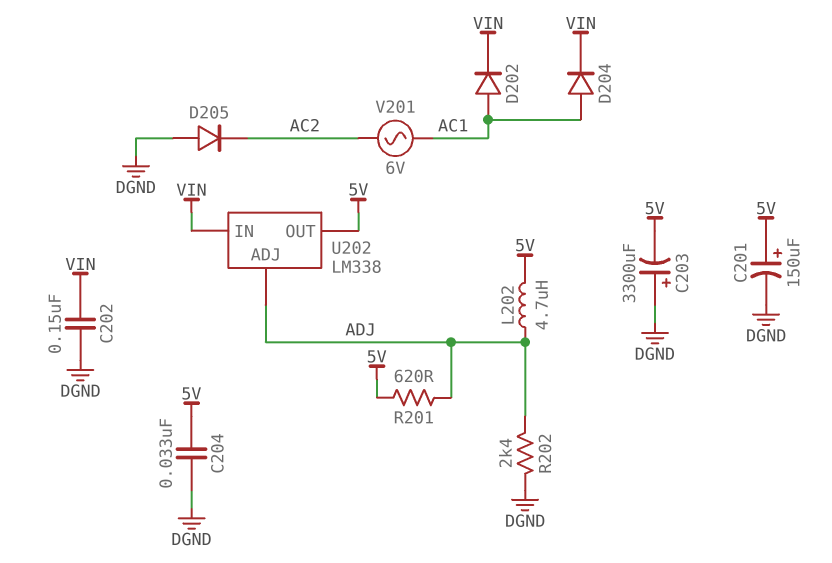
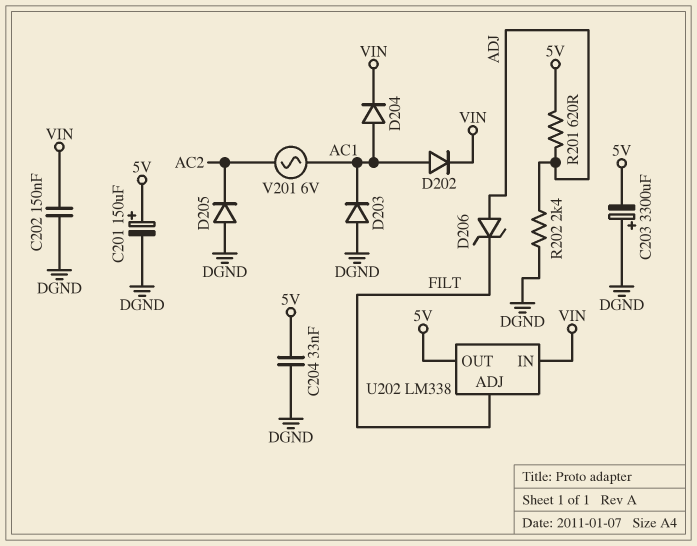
D203: none -> diode (A DGND, K AC1)
D206: none -> zener (A ADJ, K FILT)
L202: 4.7uH (5V, ADJ) -> none
U202 pin ADJ: ADJ -> FILT

